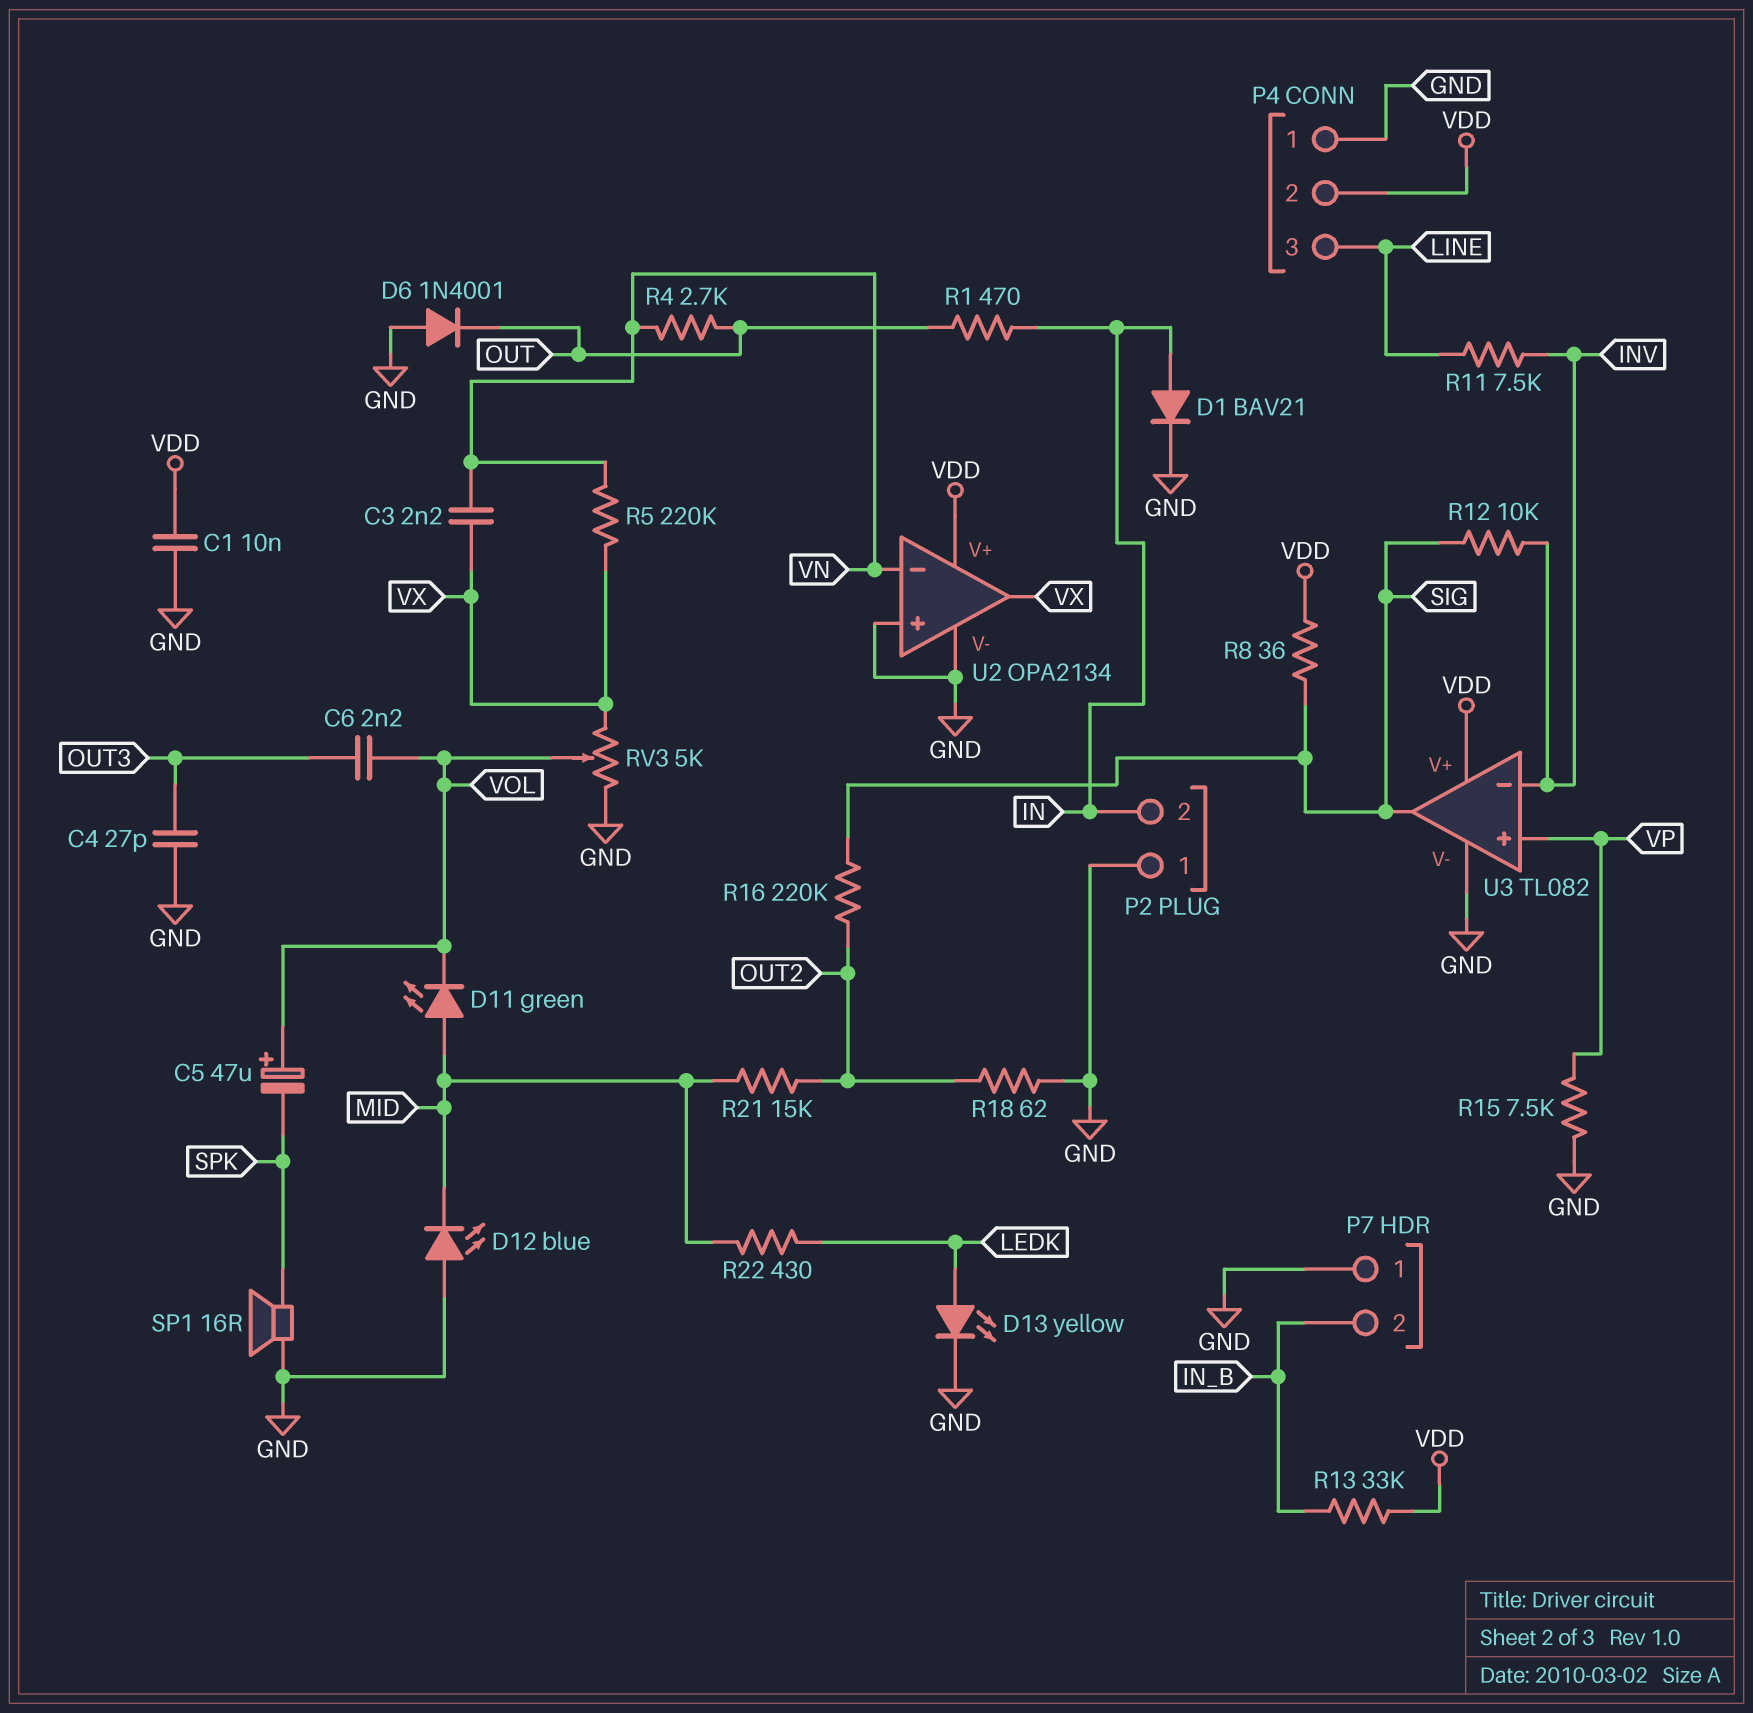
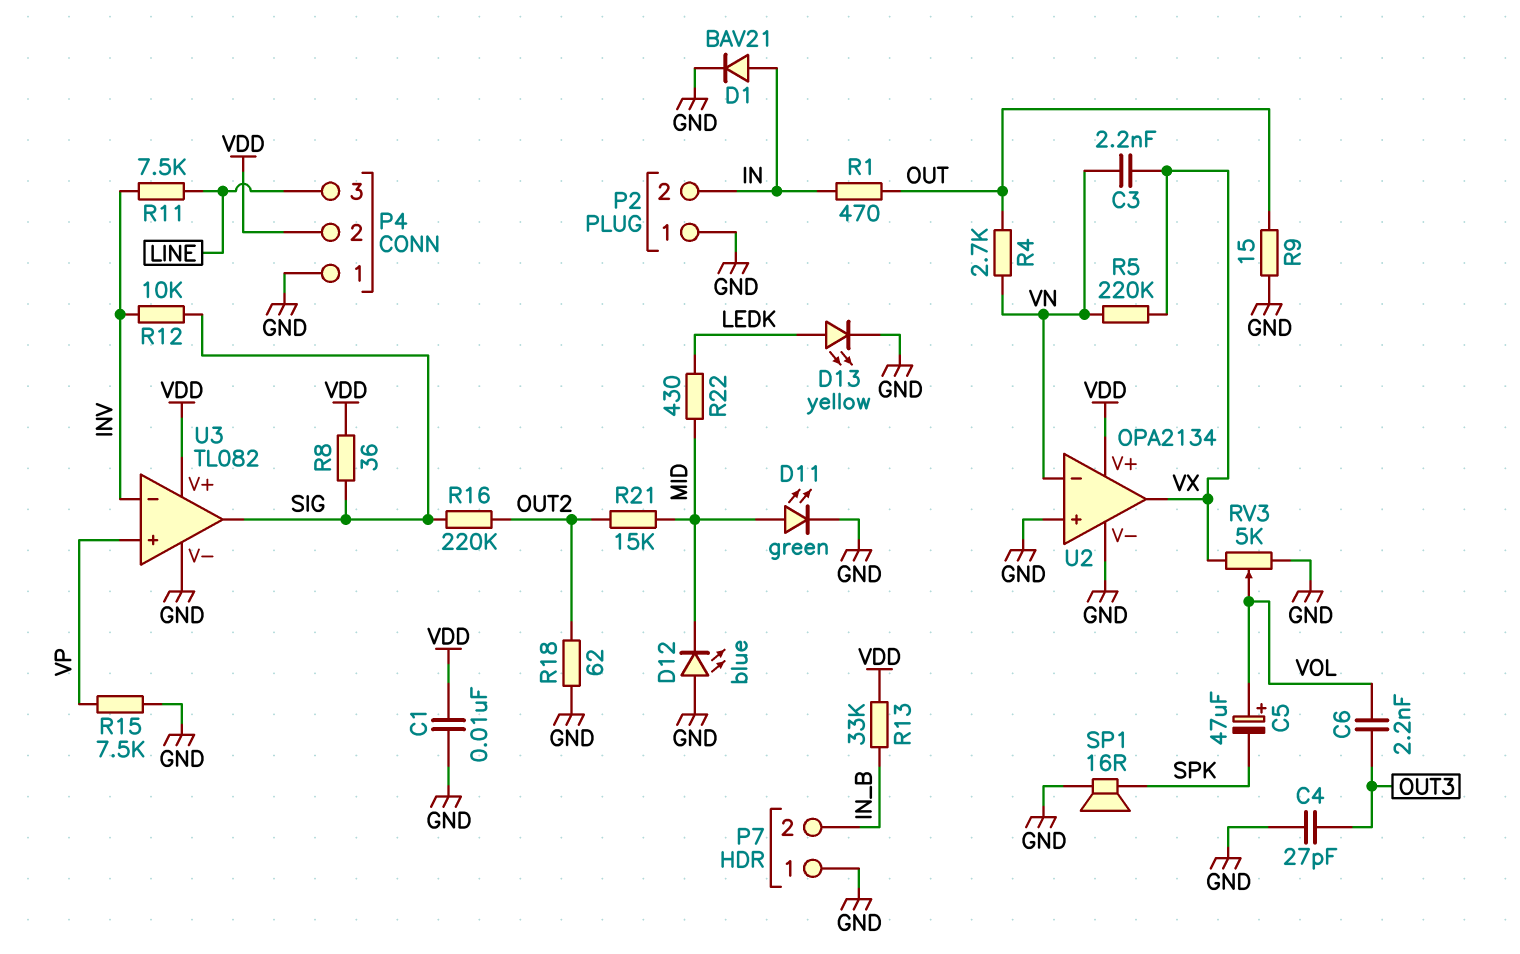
D6: diode 1N4001 (A GND, K OUT) -> none
D11: LED green (A MID, K VOL) -> LED green (A MID, K GND)
R9: none -> 15 (GND, OUT)

